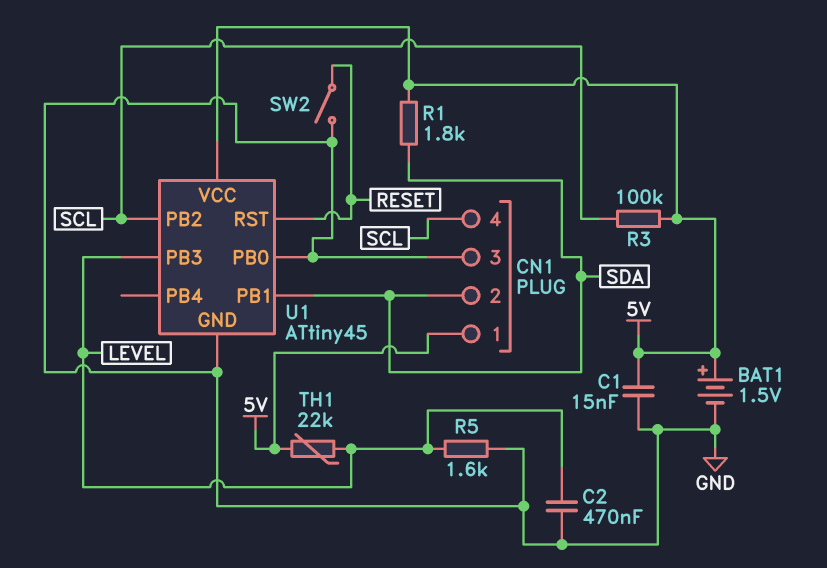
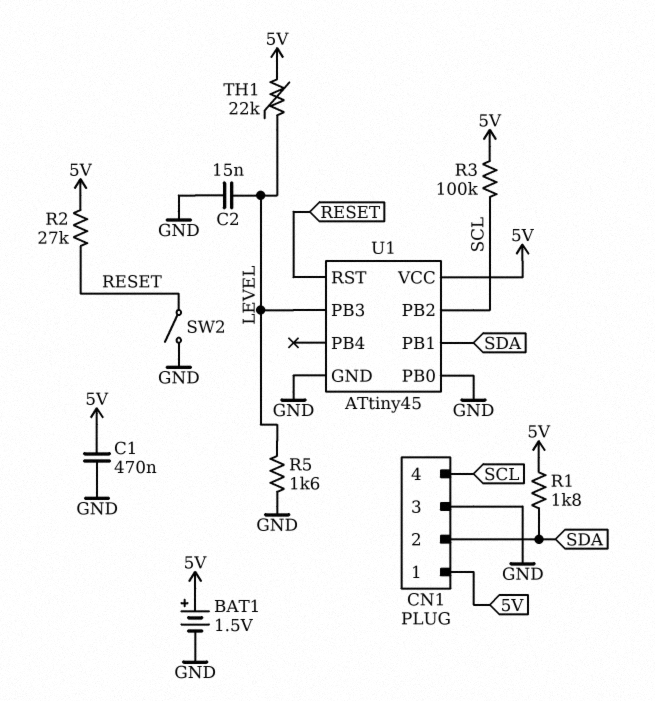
C1: 15nF (5V, GND) -> 470nF (5V, GND)
C2: 470nF (GND, LEVEL) -> 15nF (GND, LEVEL)
R2: none -> 27k (5V, RESET)

